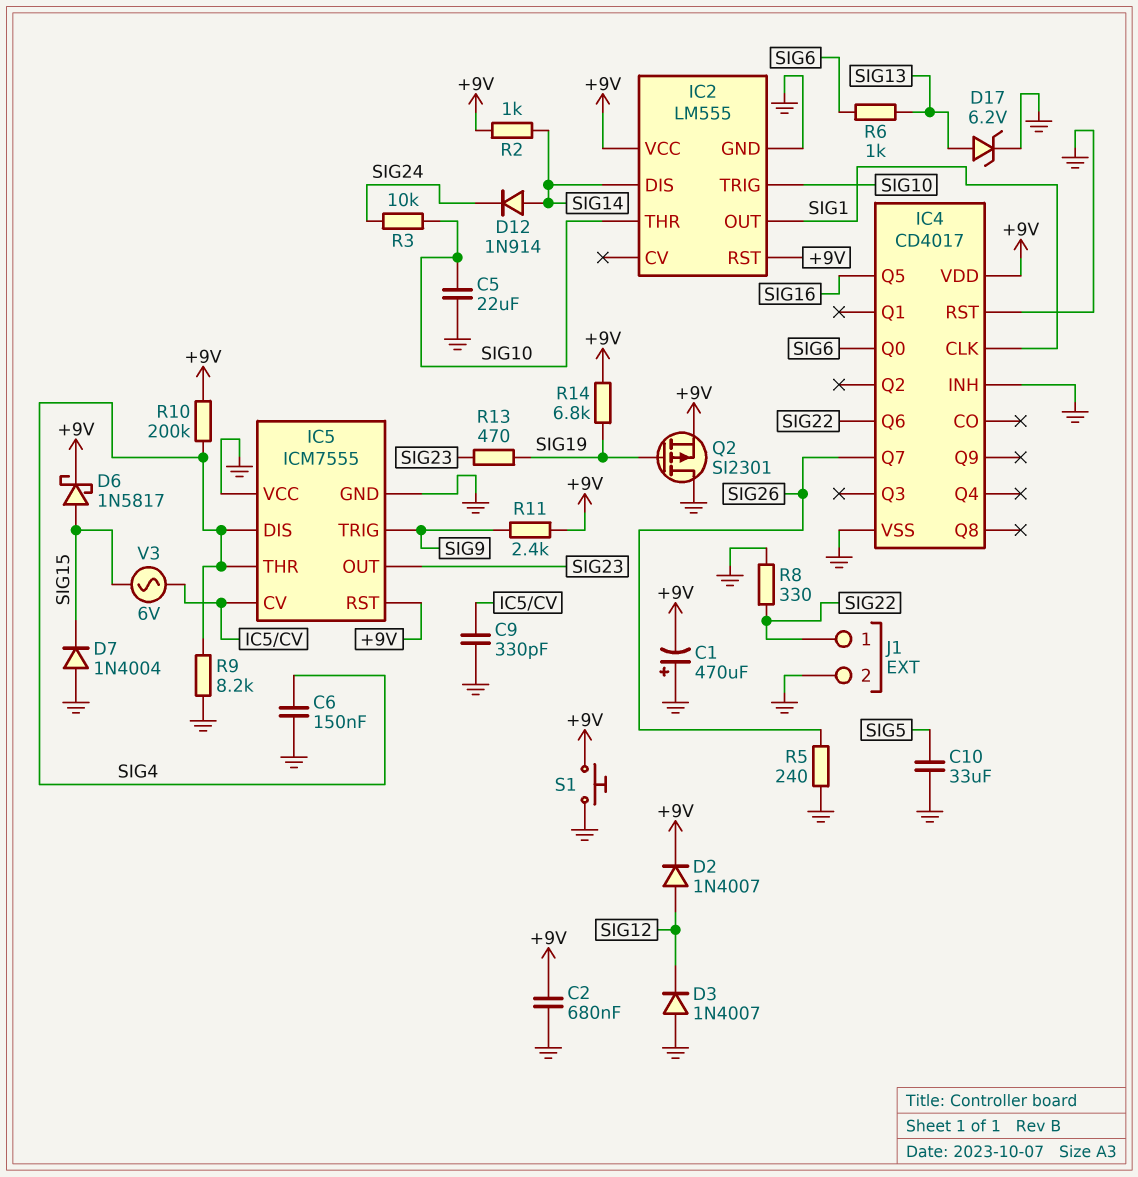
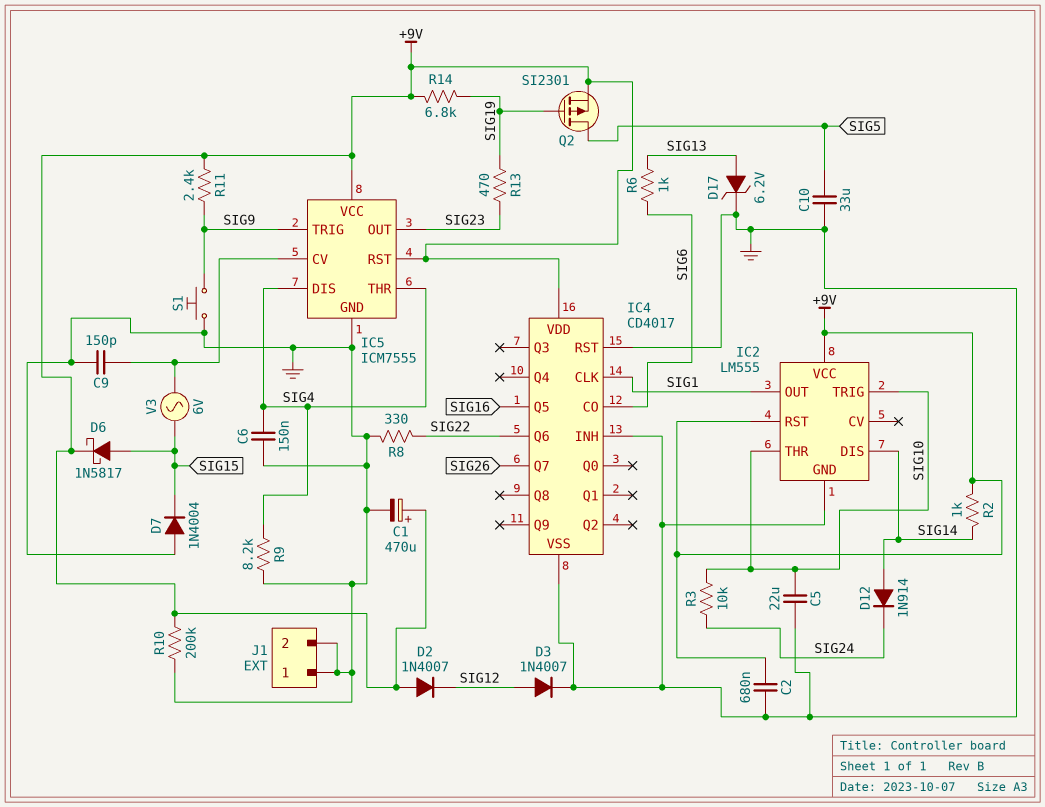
C1: 470uF (plus GND, minus +9V) -> 470uF (plus +9V, minus GND)
C9: 330pF (GND, IC5/CV) -> 150pF (GND, IC5/CV)
D2: diode 1N4007 (A SIG12, K +9V) -> diode 1N4007 (A +9V, K SIG12)
D3: diode 1N4007 (A GND, K SIG12) -> diode 1N4007 (A SIG12, K GND)
IC4 pin CO: none -> SIG6
IC4 pin Q0: SIG6 -> none
IC5 pin VCC: GND -> +9V
J1 pin 1: SIG22 -> GND
Q2: PMOS SI2301 (G SIG19, D GND, S +9V) -> PMOS SI2301 (G SIG19, D SIG5, S +9V)
R5: 240 (GND, SIG26) -> none
R10: 200k (+9V, SIG4) -> 200k (+9V, GND)
S1: button (+9V, GND) -> button (GND, SIG9)

